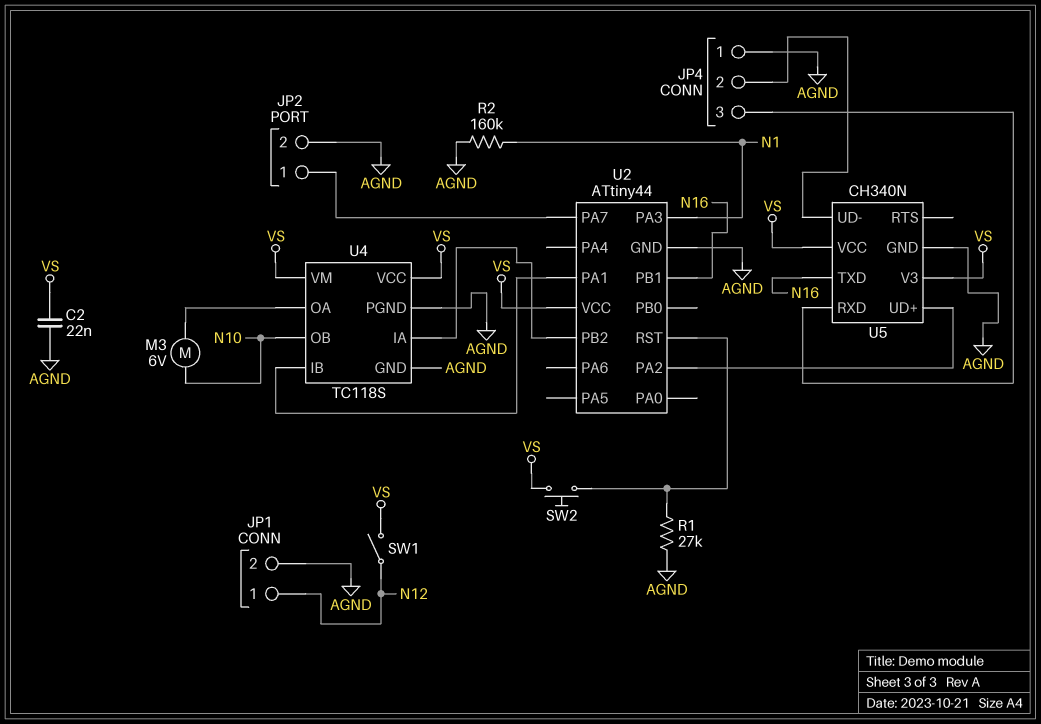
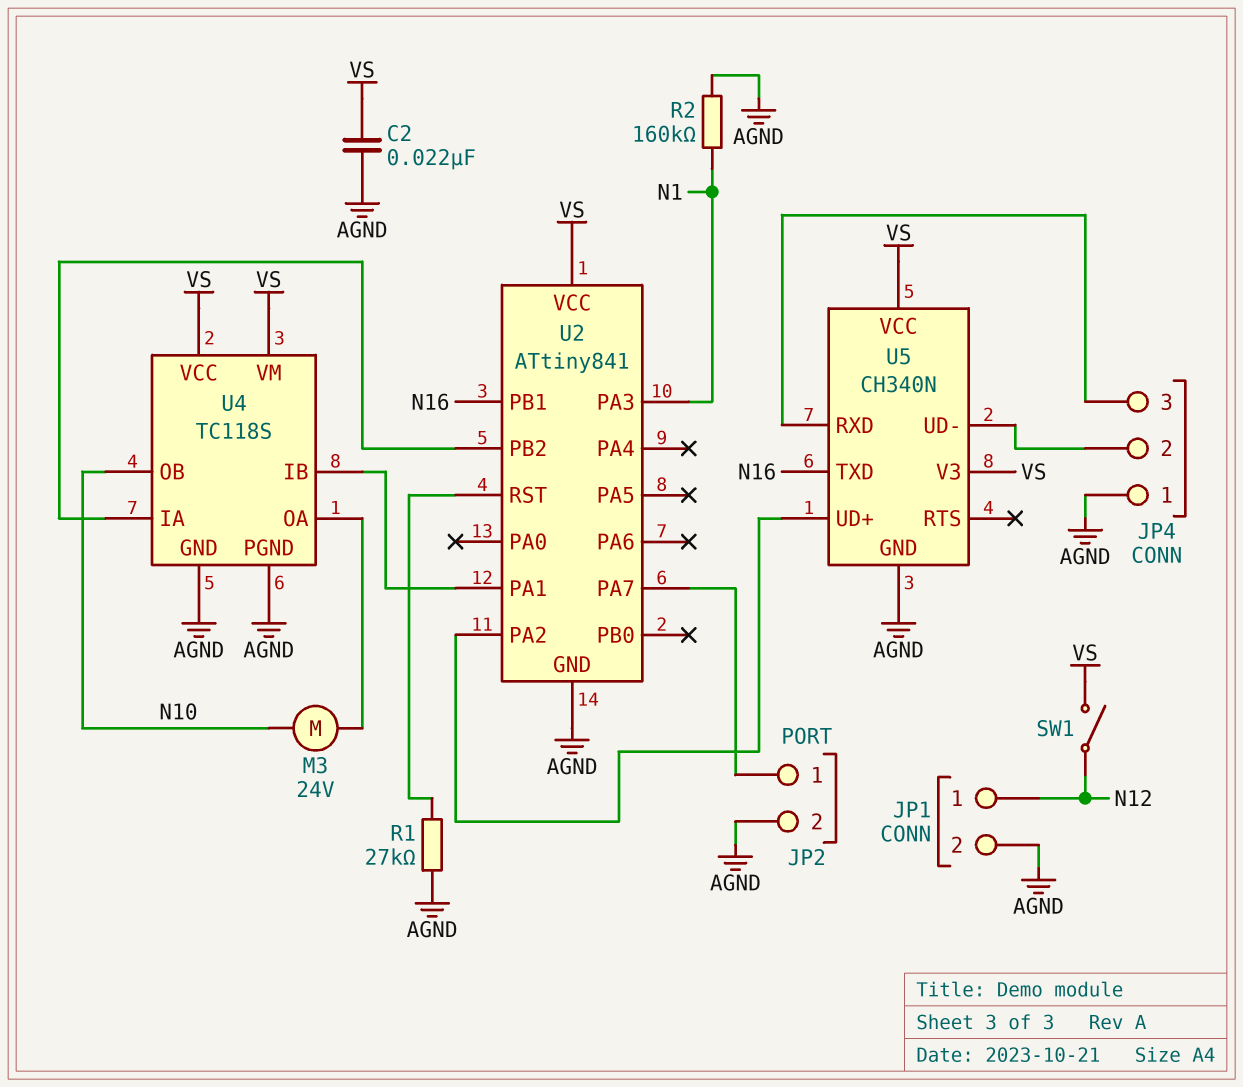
M3: motor 6V (N10, U4/OA) -> motor 24V (N10, U4/OA)
SW2: button (U2/RST, VS) -> none
U2: ATtiny44 -> ATtiny841

